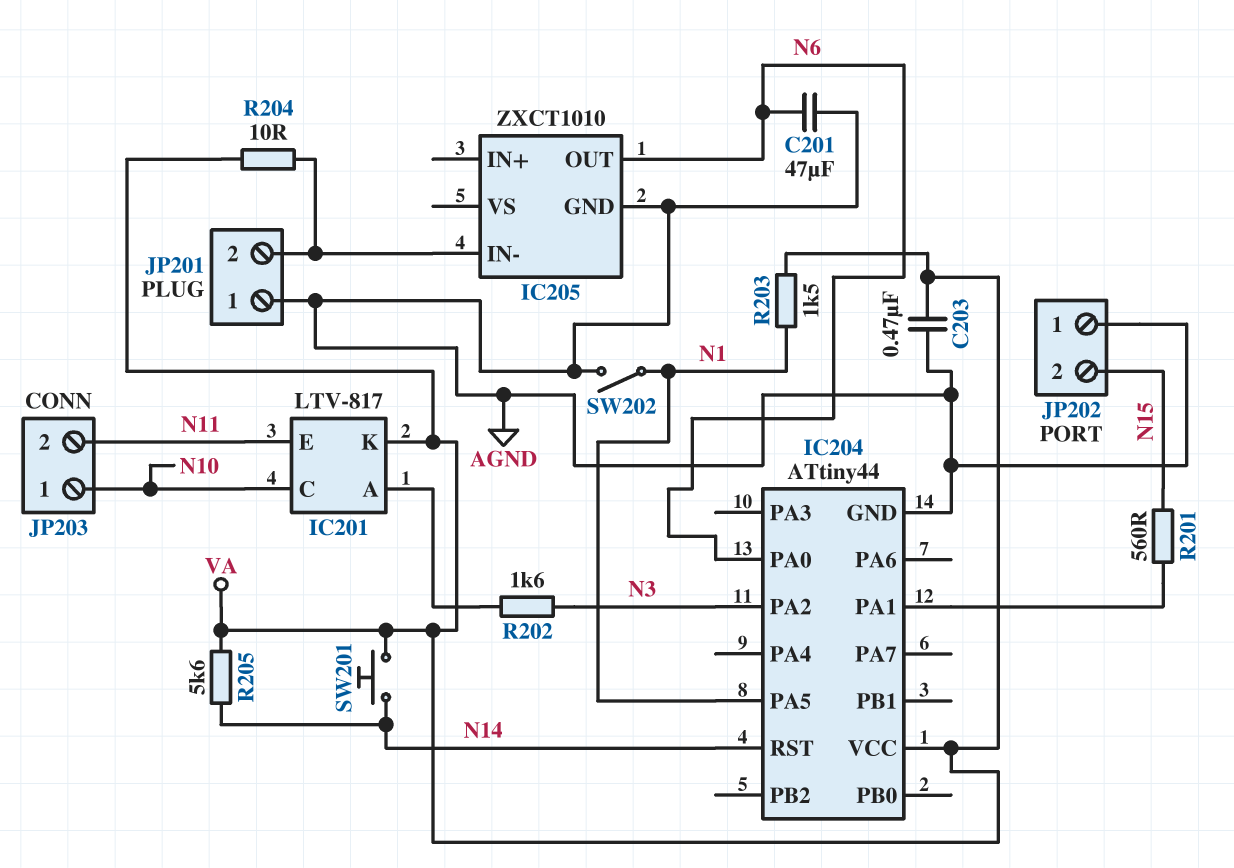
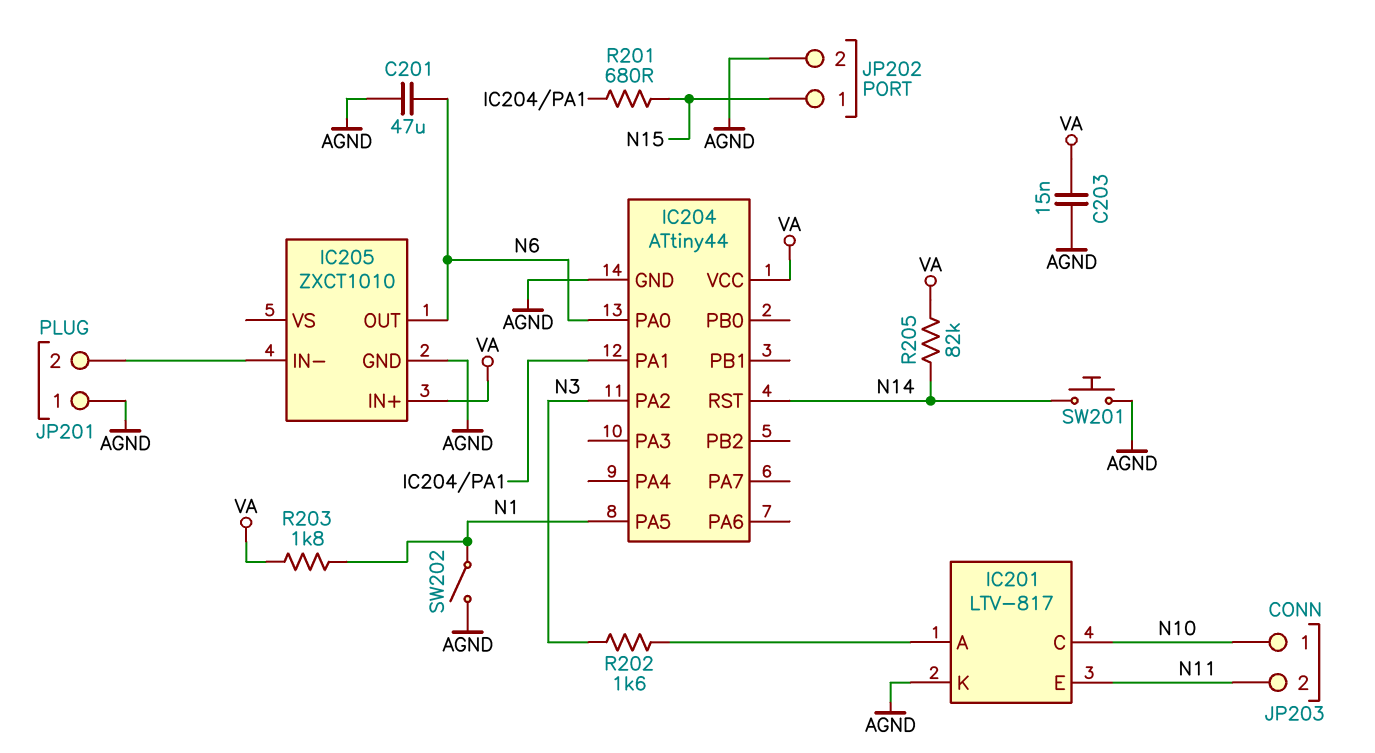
C203: 470nF (AGND, VA) -> 15nF (AGND, VA)
IC201 pin K: VA -> AGND
IC205 pin IN+: none -> VA
JP202 pin 1: AGND -> N15
JP202 pin 2: N15 -> AGND
R201: 560 (IC204/PA1, N15) -> 680 (IC204/PA1, N15)
R203: 1.5k (N1, VA) -> 1.8k (N1, VA)
R204: 10 (IC205/IN-, VA) -> none
R205: 5.6k (N14, VA) -> 82k (N14, VA)
SW201: button (N14, VA) -> button (AGND, N14)

